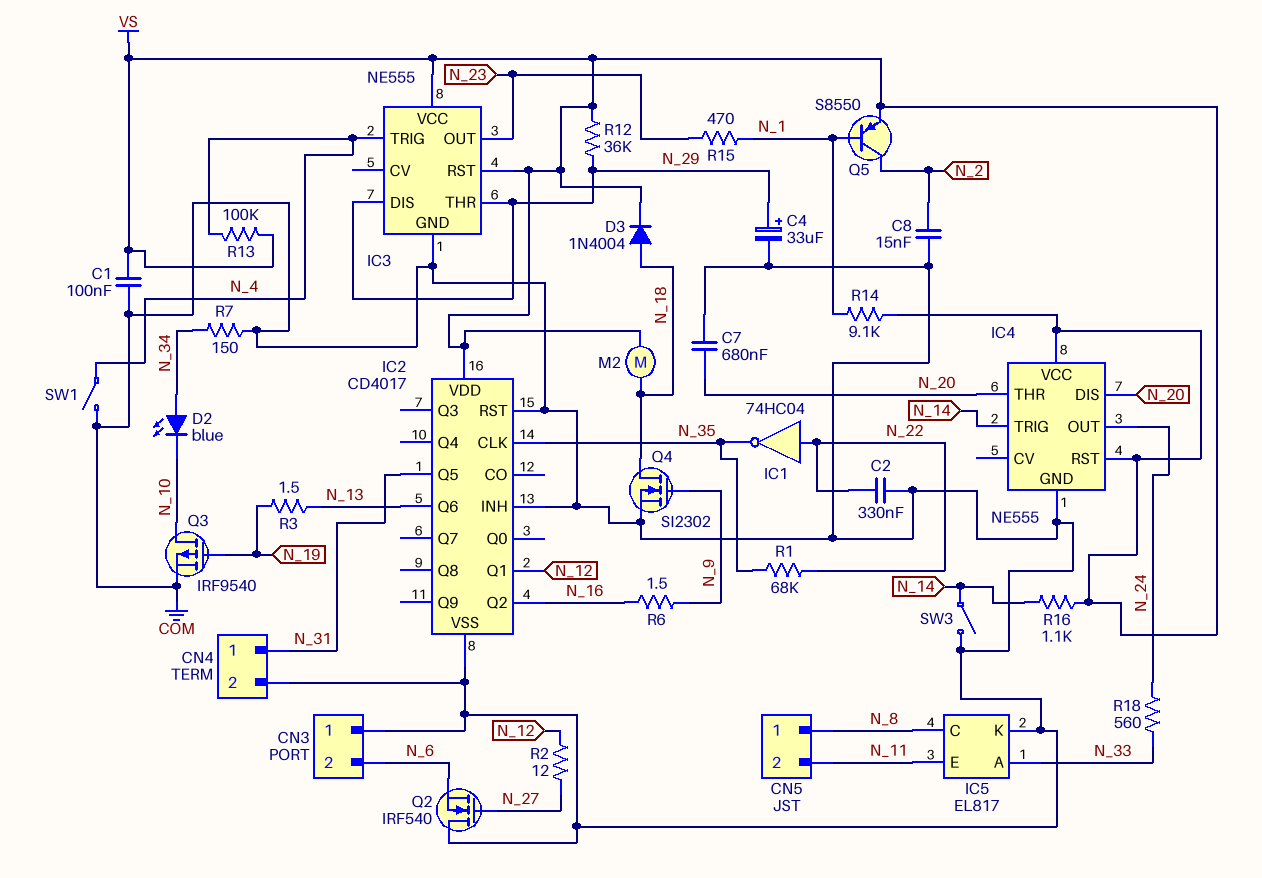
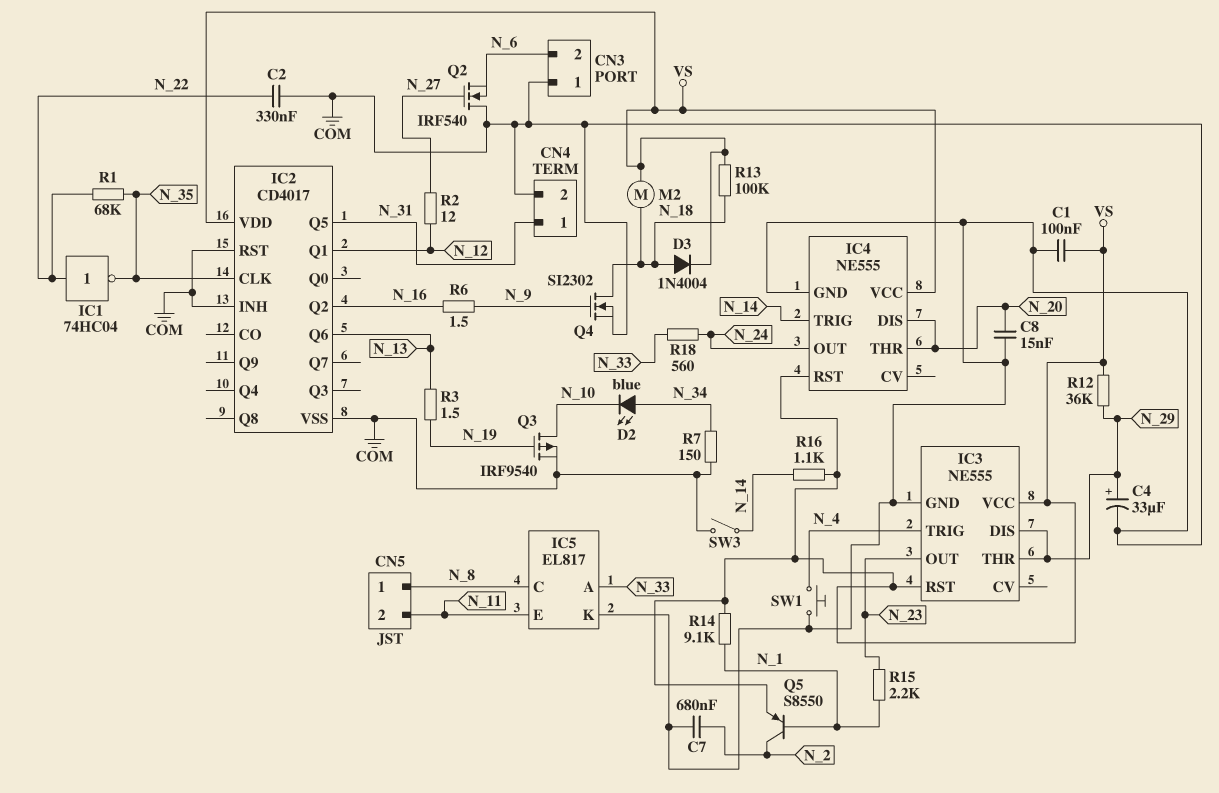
C7: 680nF (COM, N_20) -> 680nF (COM, N_2)
C8: 15nF (COM, N_2) -> 15nF (COM, N_20)
R13: 100k (N_4, VS) -> 100k (N_18, VS)
R15: 470 (N_1, N_23) -> 2.2k (N_1, N_23)
SW1: switch (COM, N_4) -> button (COM, N_4)

